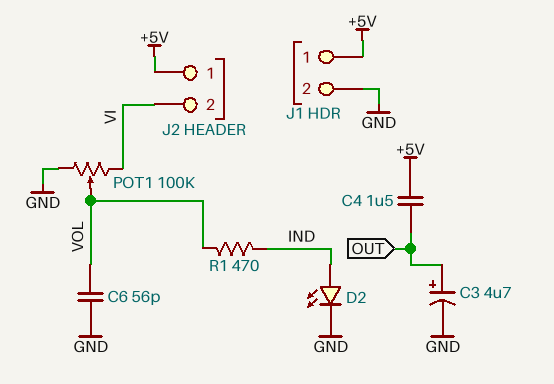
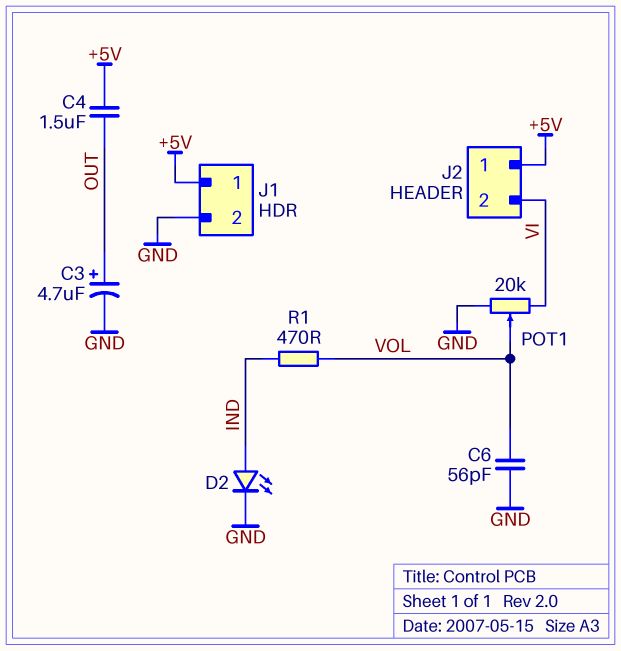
POT1: 100k (GND, VI, wiper VOL) -> 20k (GND, VI, wiper VOL)

